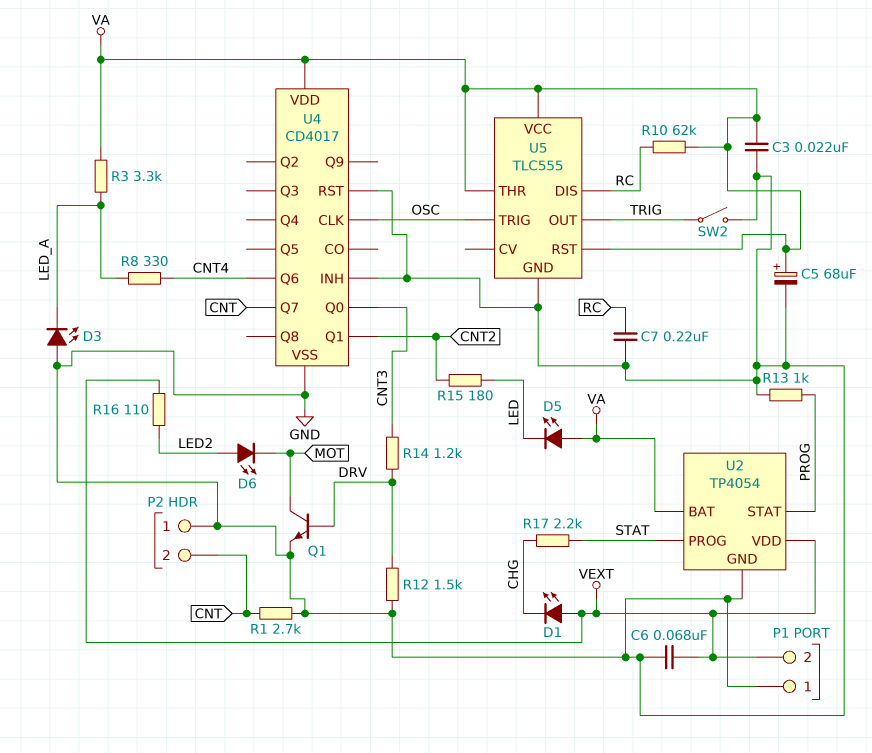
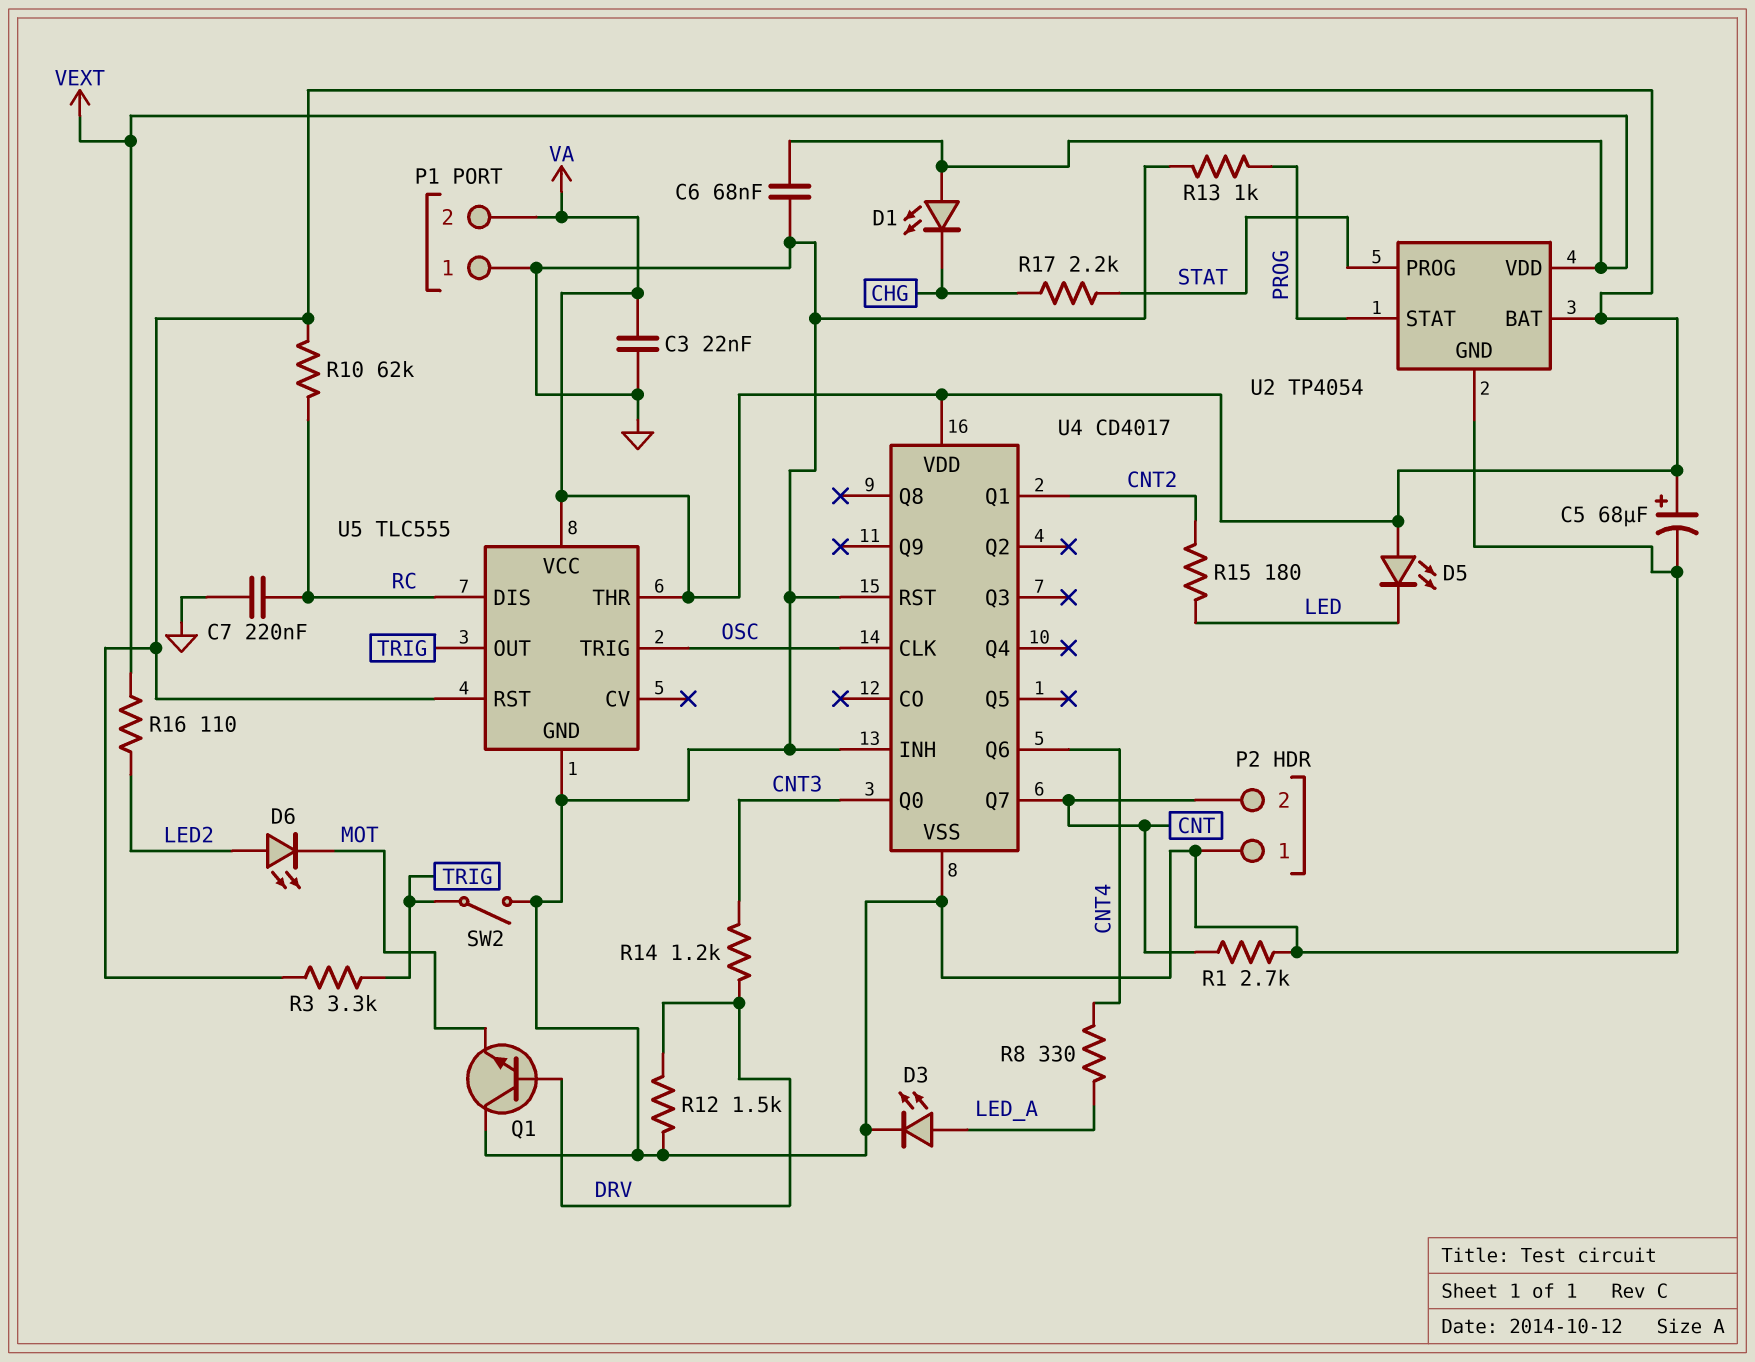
D3: LED (A GND, K LED_A) -> LED (A LED_A, K GND)
P1 pin 2: VEXT -> VA
Q1: NPN (B DRV, C MOT, E GND) -> NPN (B DRV, C GND, E MOT)
R3: 3.3k (LED_A, VA) -> 3.3k (TRIG, VA)

